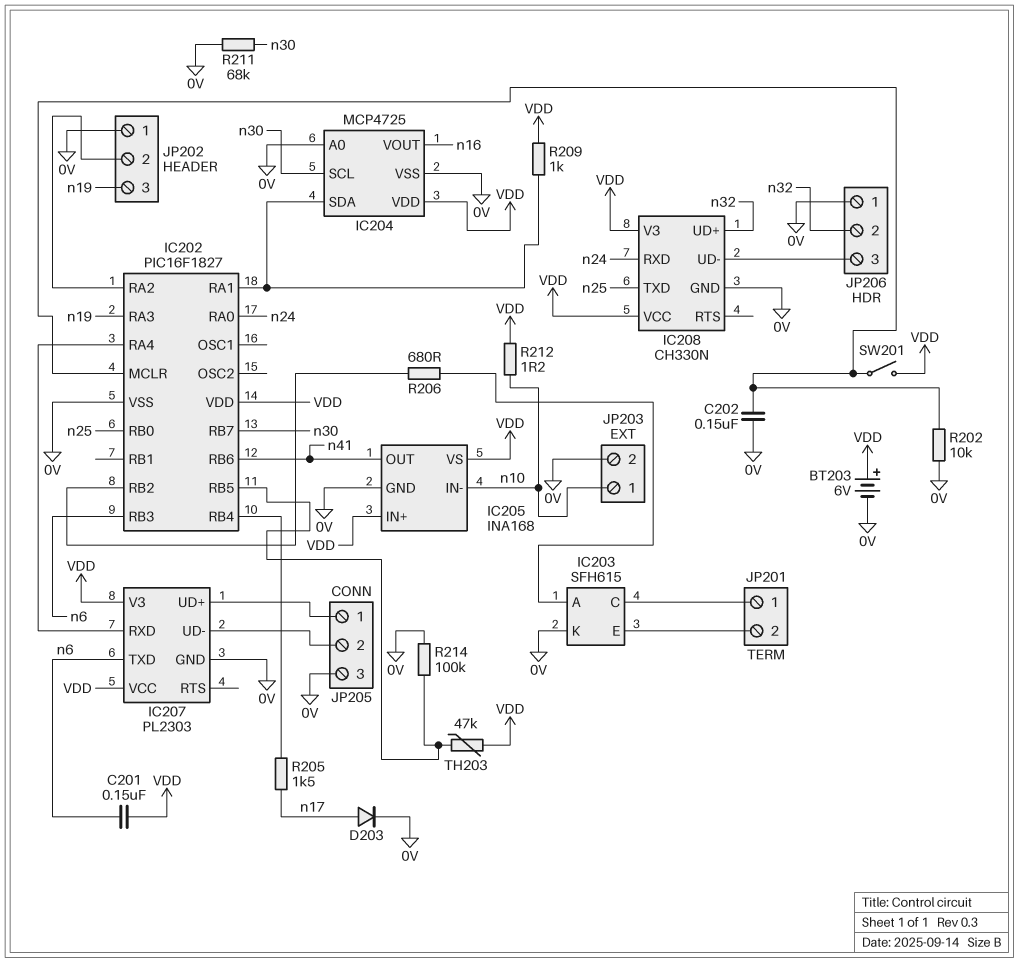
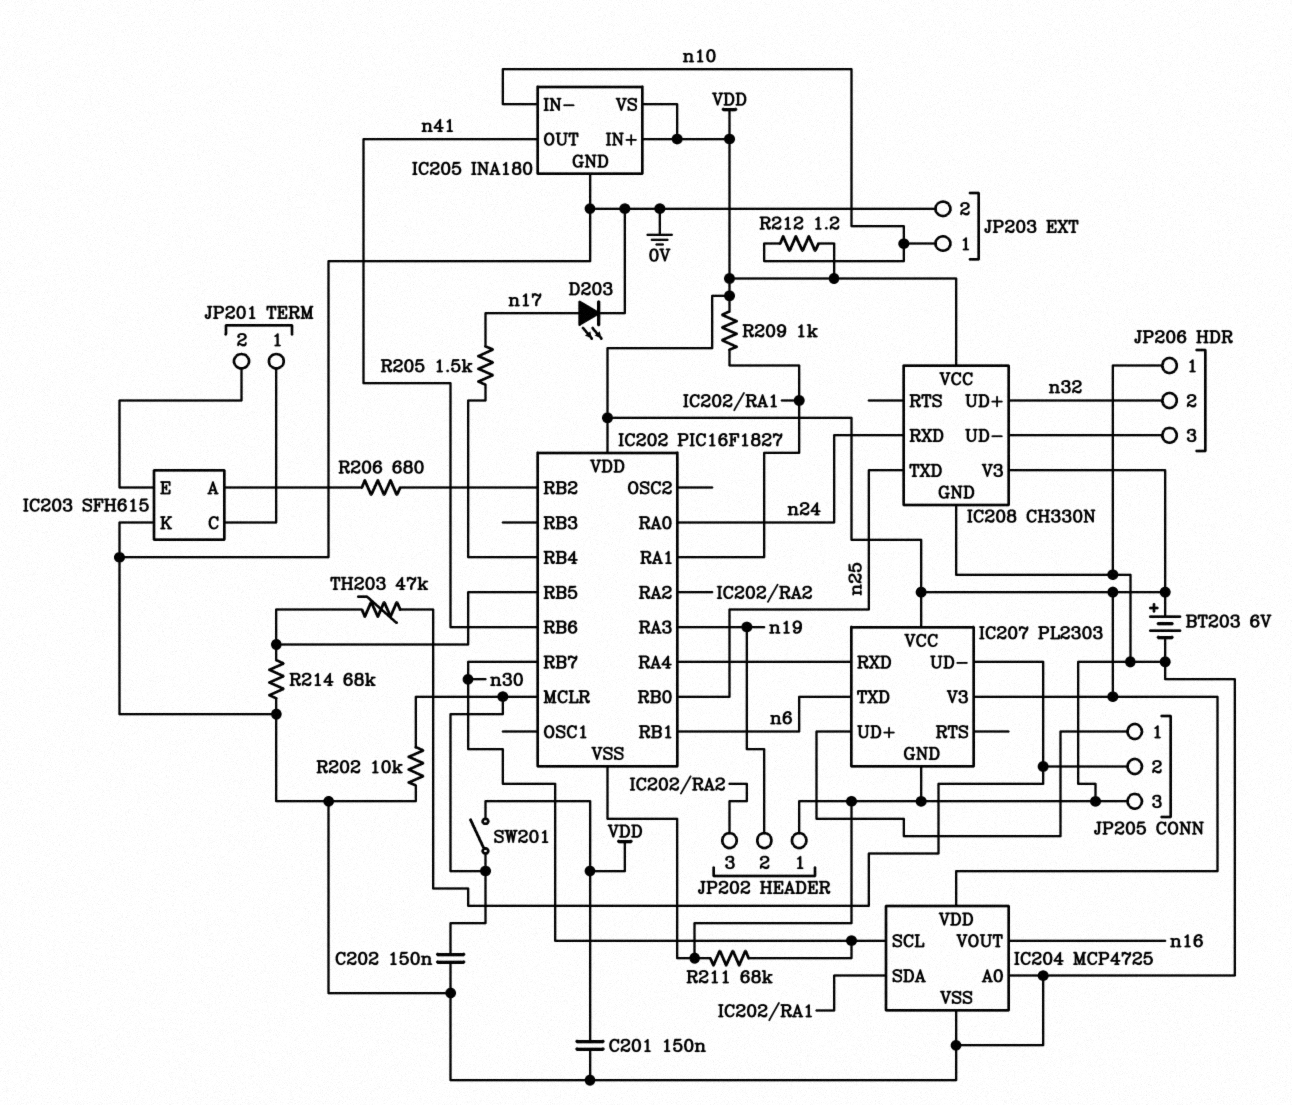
C201: 150nF (VDD, n6) -> 150nF (0V, VDD)
D203: diode (A n17, K 0V) -> LED (A n17, K 0V)
IC202 pin RB1: none -> n6
IC202 pin RB3: n6 -> none
IC205: INA168 -> INA180
JP202 pin 2: IC202/RA2 -> n19
JP202 pin 3: n19 -> IC202/RA2
R214: 100k (0V, IC202/RB5) -> 68k (0V, IC202/RB5)
TH203: 47k (IC202/RB5, VDD) -> 47k (IC202/RB5, IC207/UD-)

